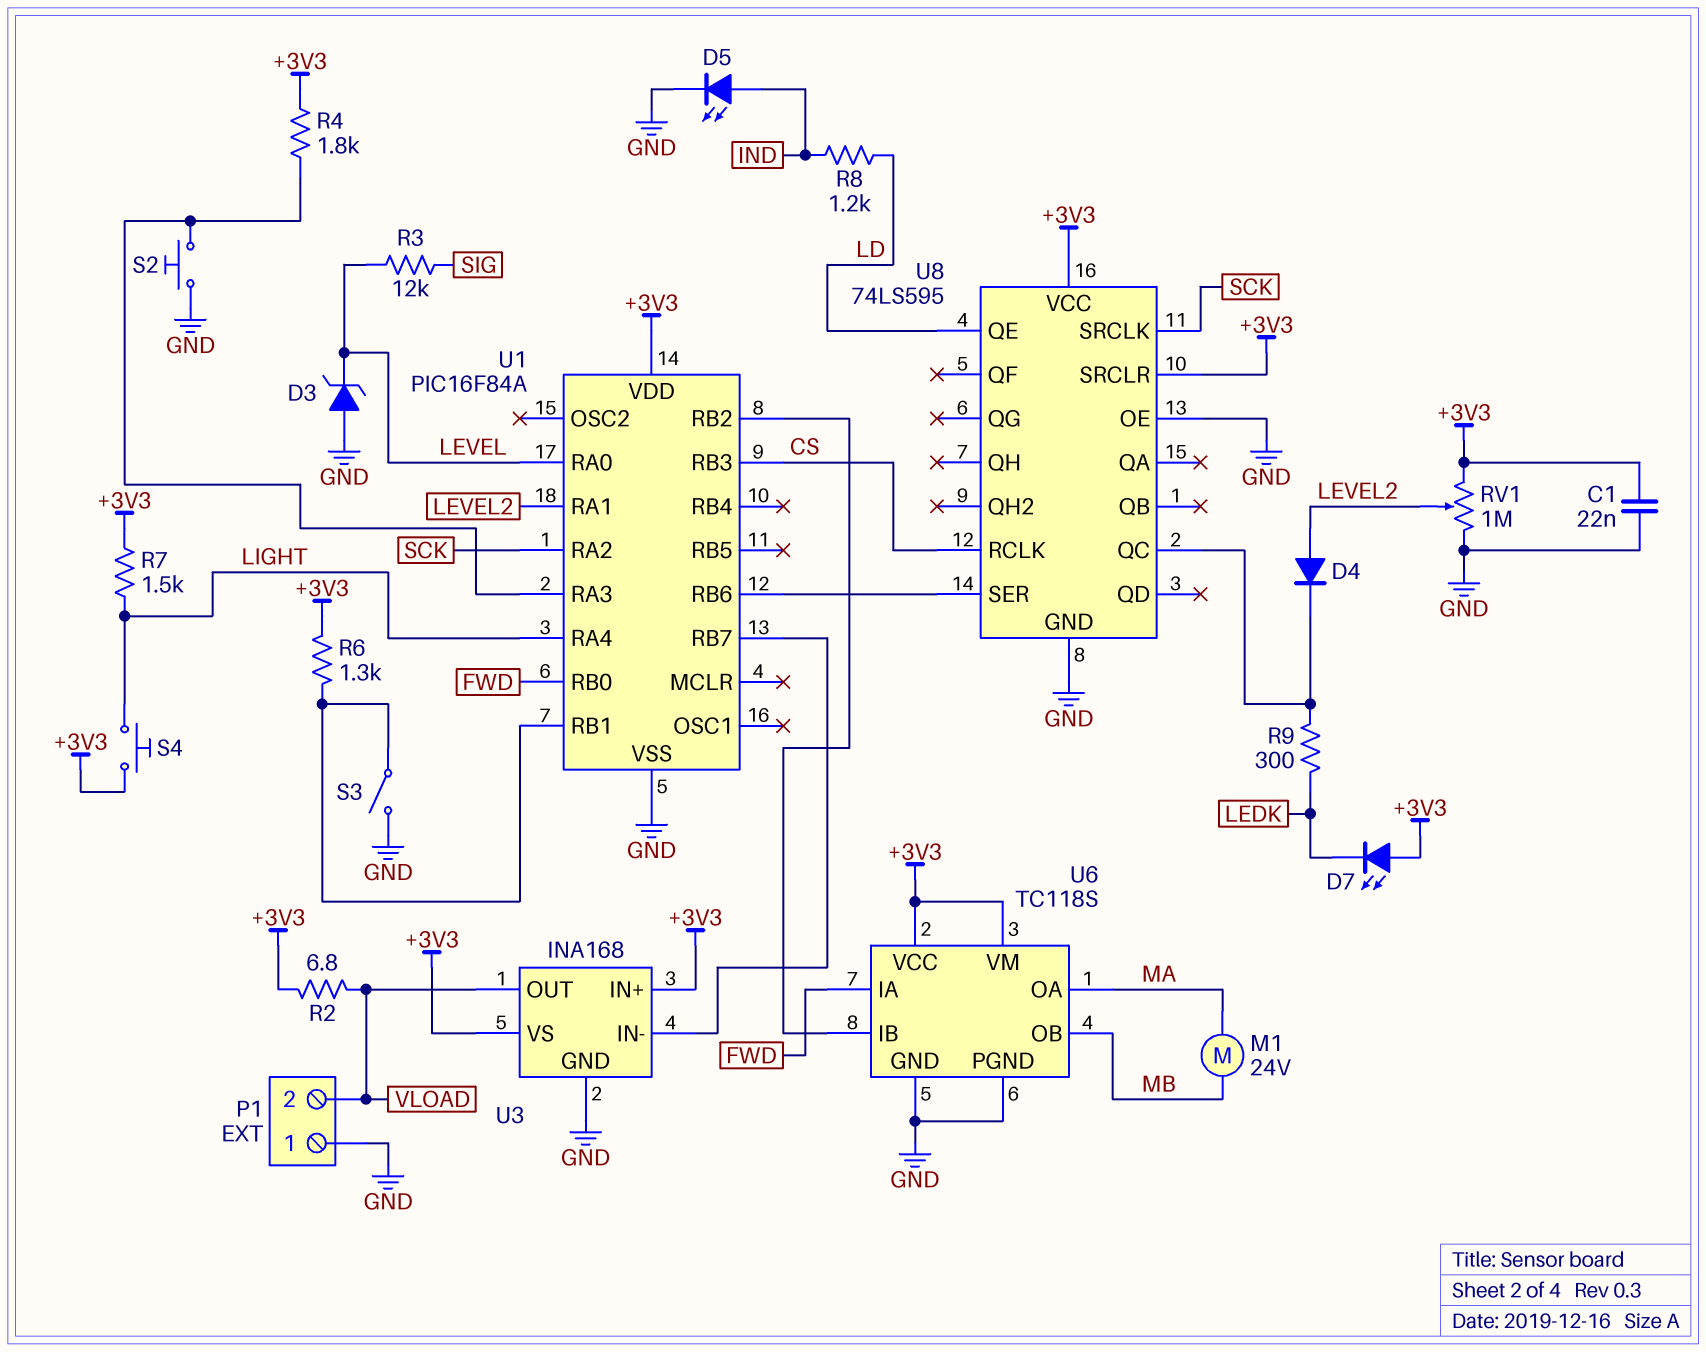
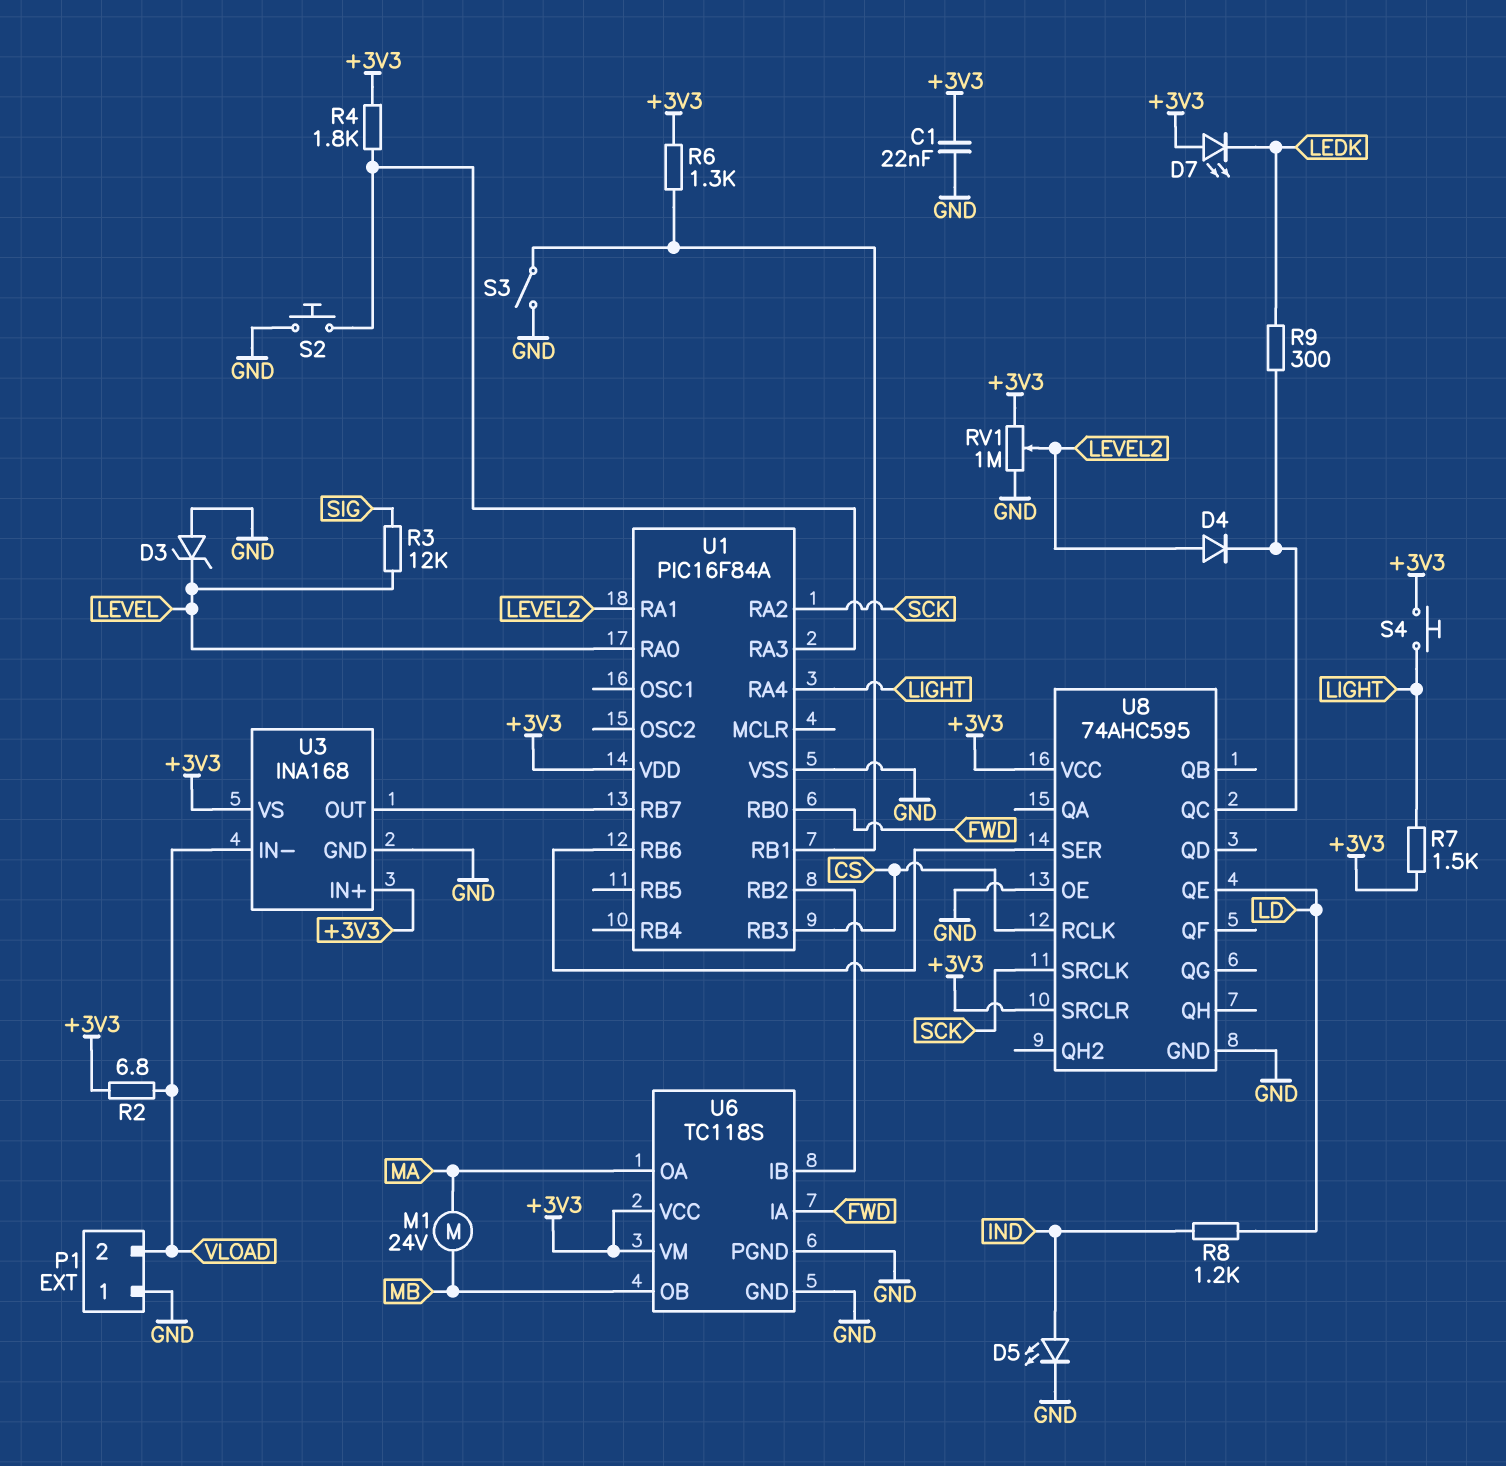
U3 pin IN-: U1/RB7 -> VLOAD
U3 pin OUT: VLOAD -> U1/RB7
U8: 74LS595 -> 74AHC595

